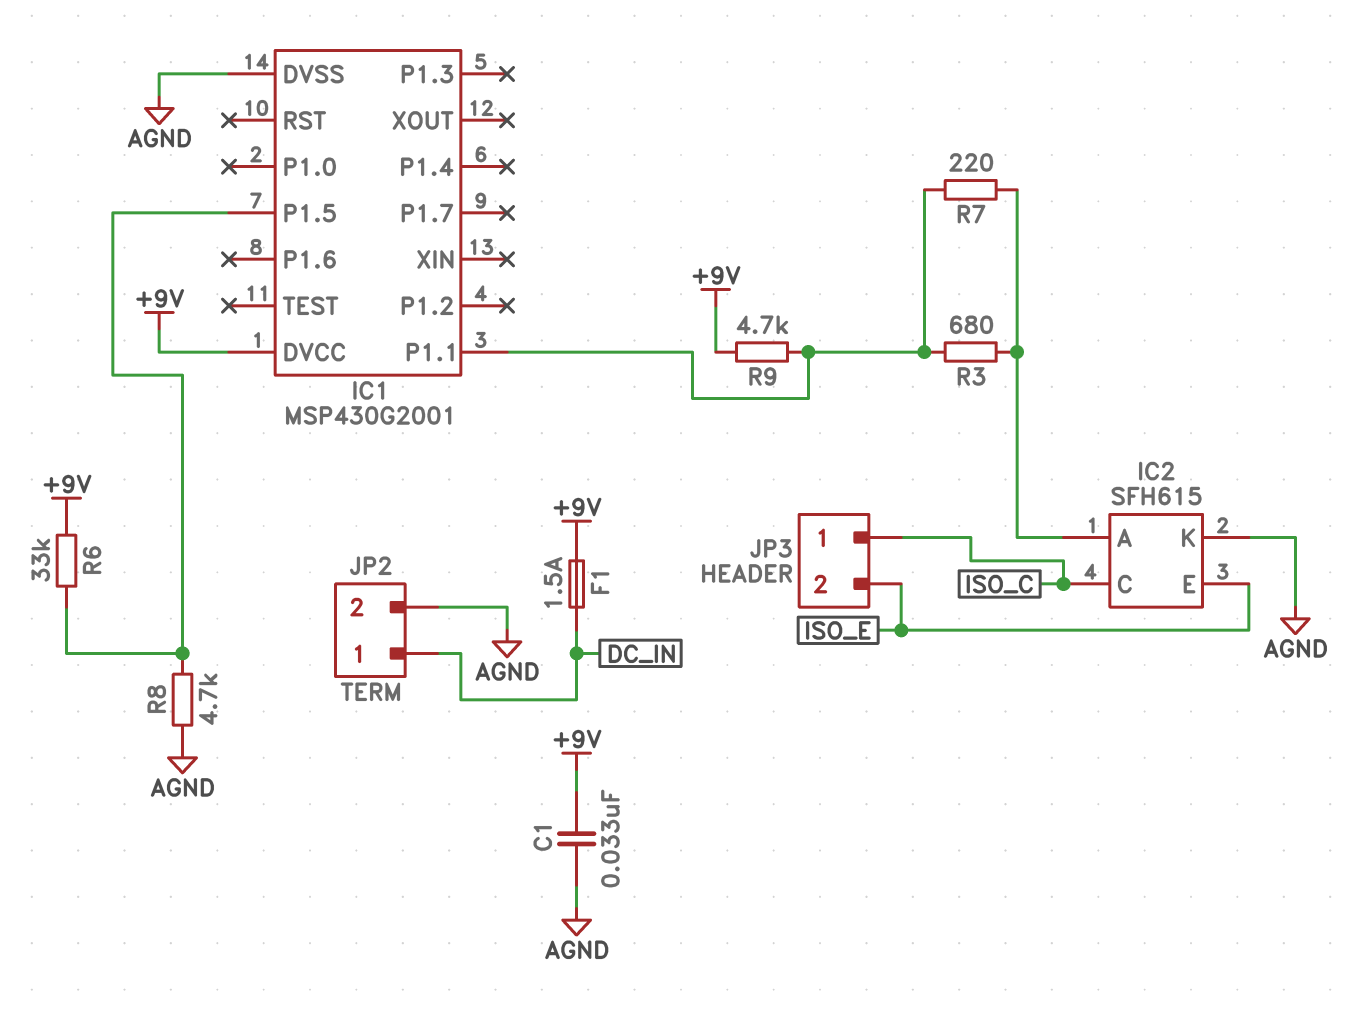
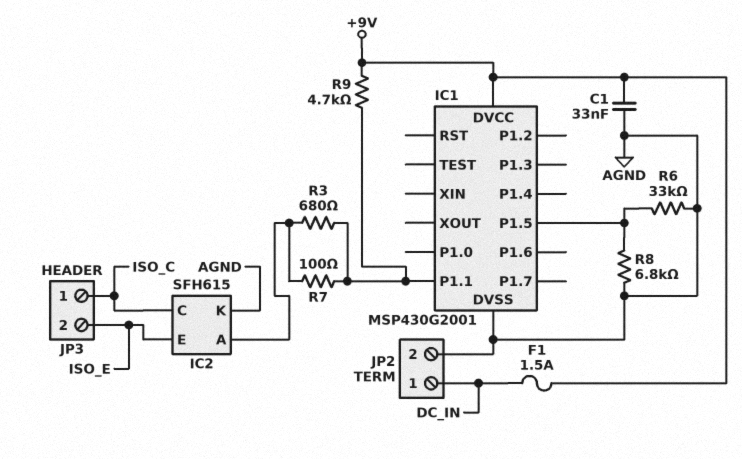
R6: 33k (+9V, IC1/P1.5) -> 33k (AGND, IC1/P1.5)
R7: 220 (IC1/P1.1, IC2/A) -> 100 (IC1/P1.1, IC2/A)
R8: 4.7k (AGND, IC1/P1.5) -> 6.8k (AGND, IC1/P1.5)

